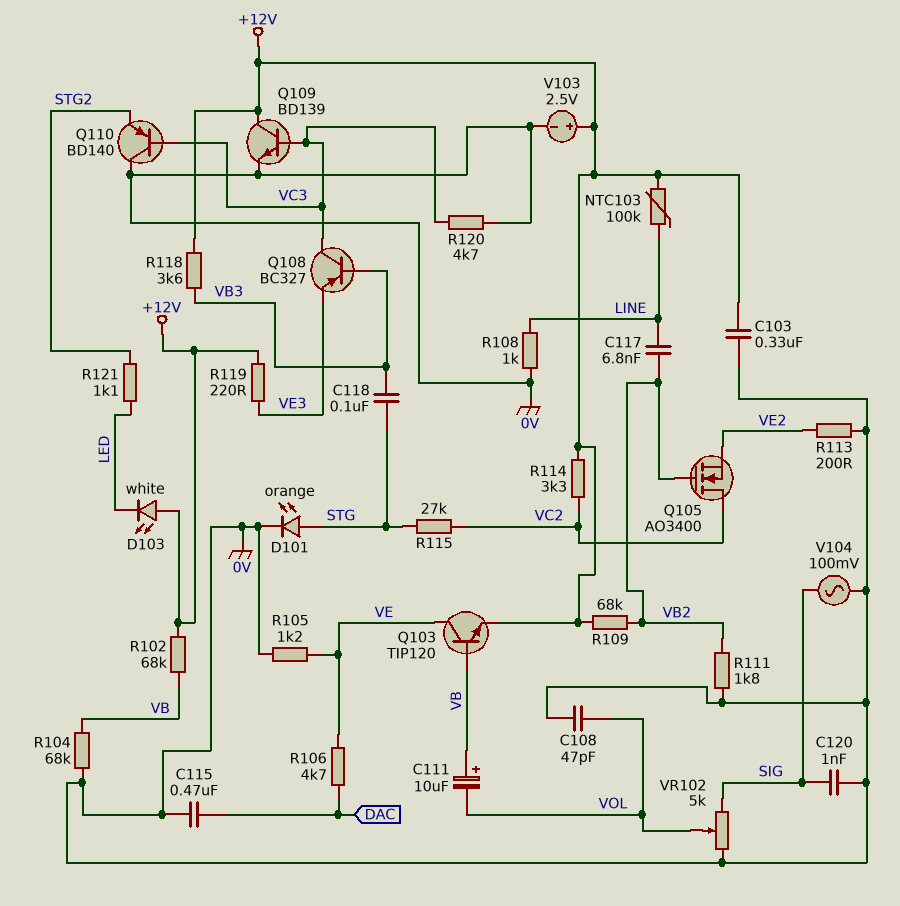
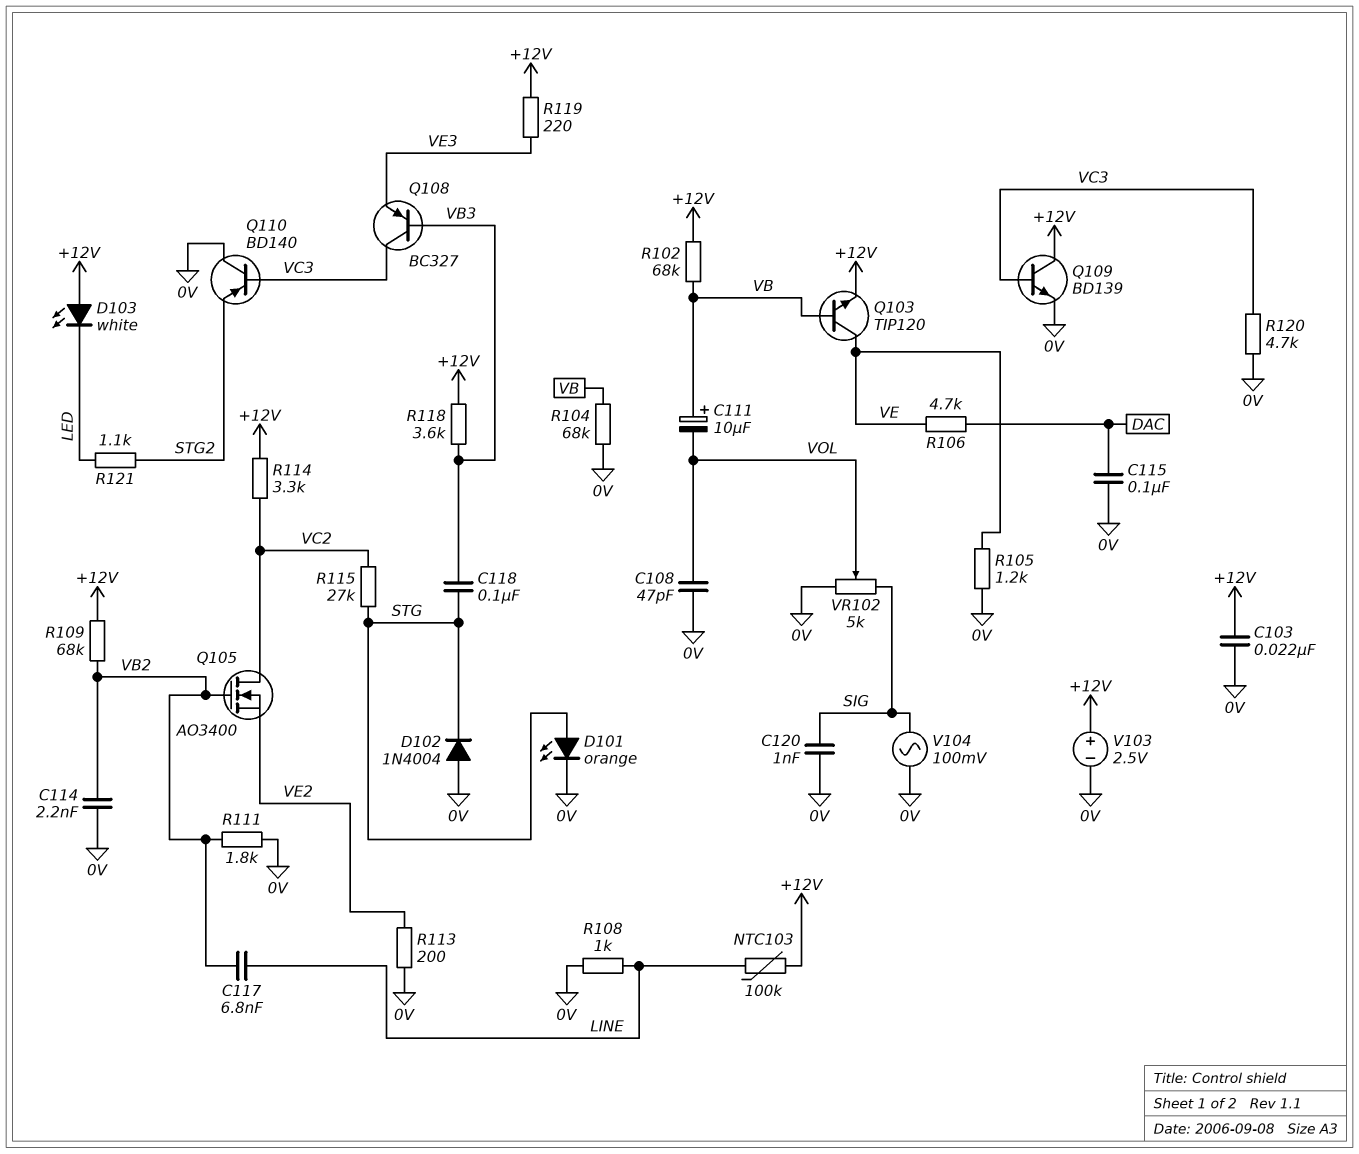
C103: 330nF (+12V, 0V) -> 22nF (+12V, 0V)
C114: none -> 2.2nF (0V, VB2)
C115: 470nF (0V, DAC) -> 100nF (0V, DAC)
D102: none -> diode 1N4004 (A 0V, K STG)

